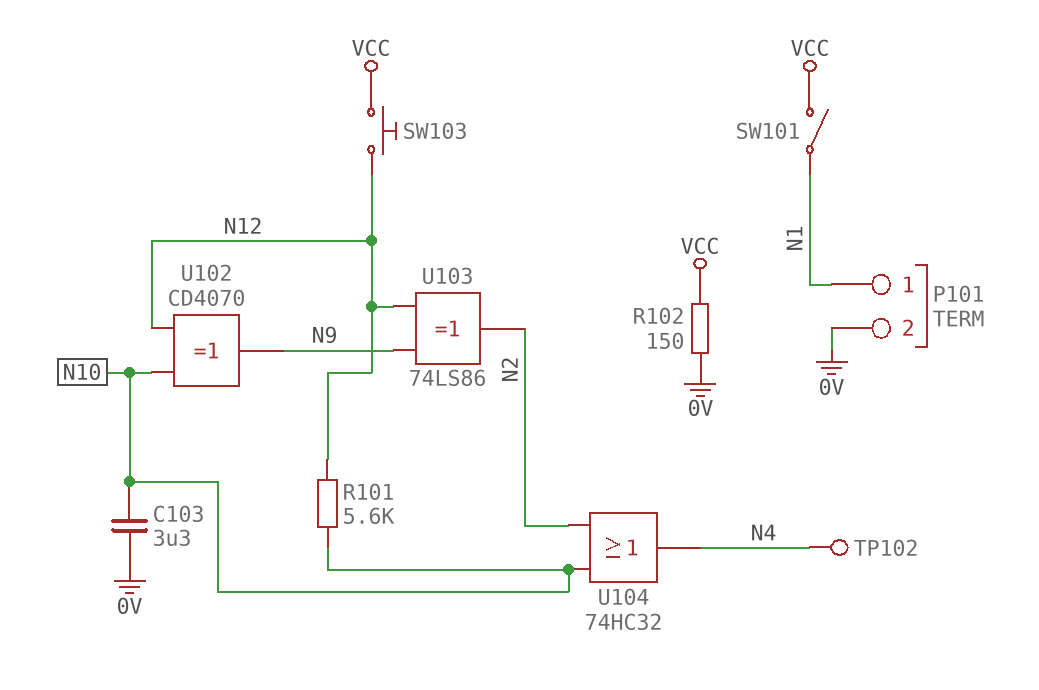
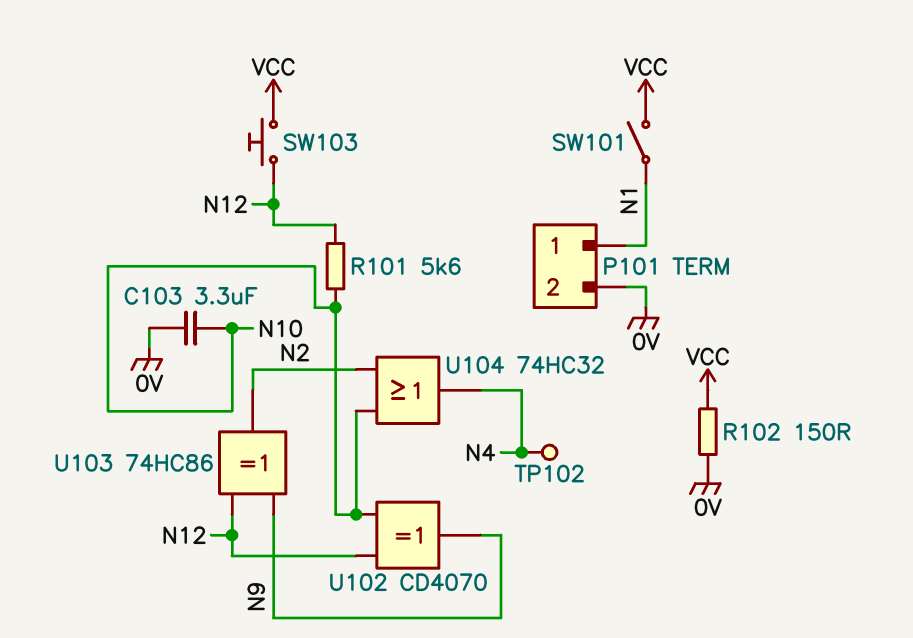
U103: XOR 74LS86 (in N9, in N12, out N2) -> XOR 74HC86 (in N9, in N12, out N2)

